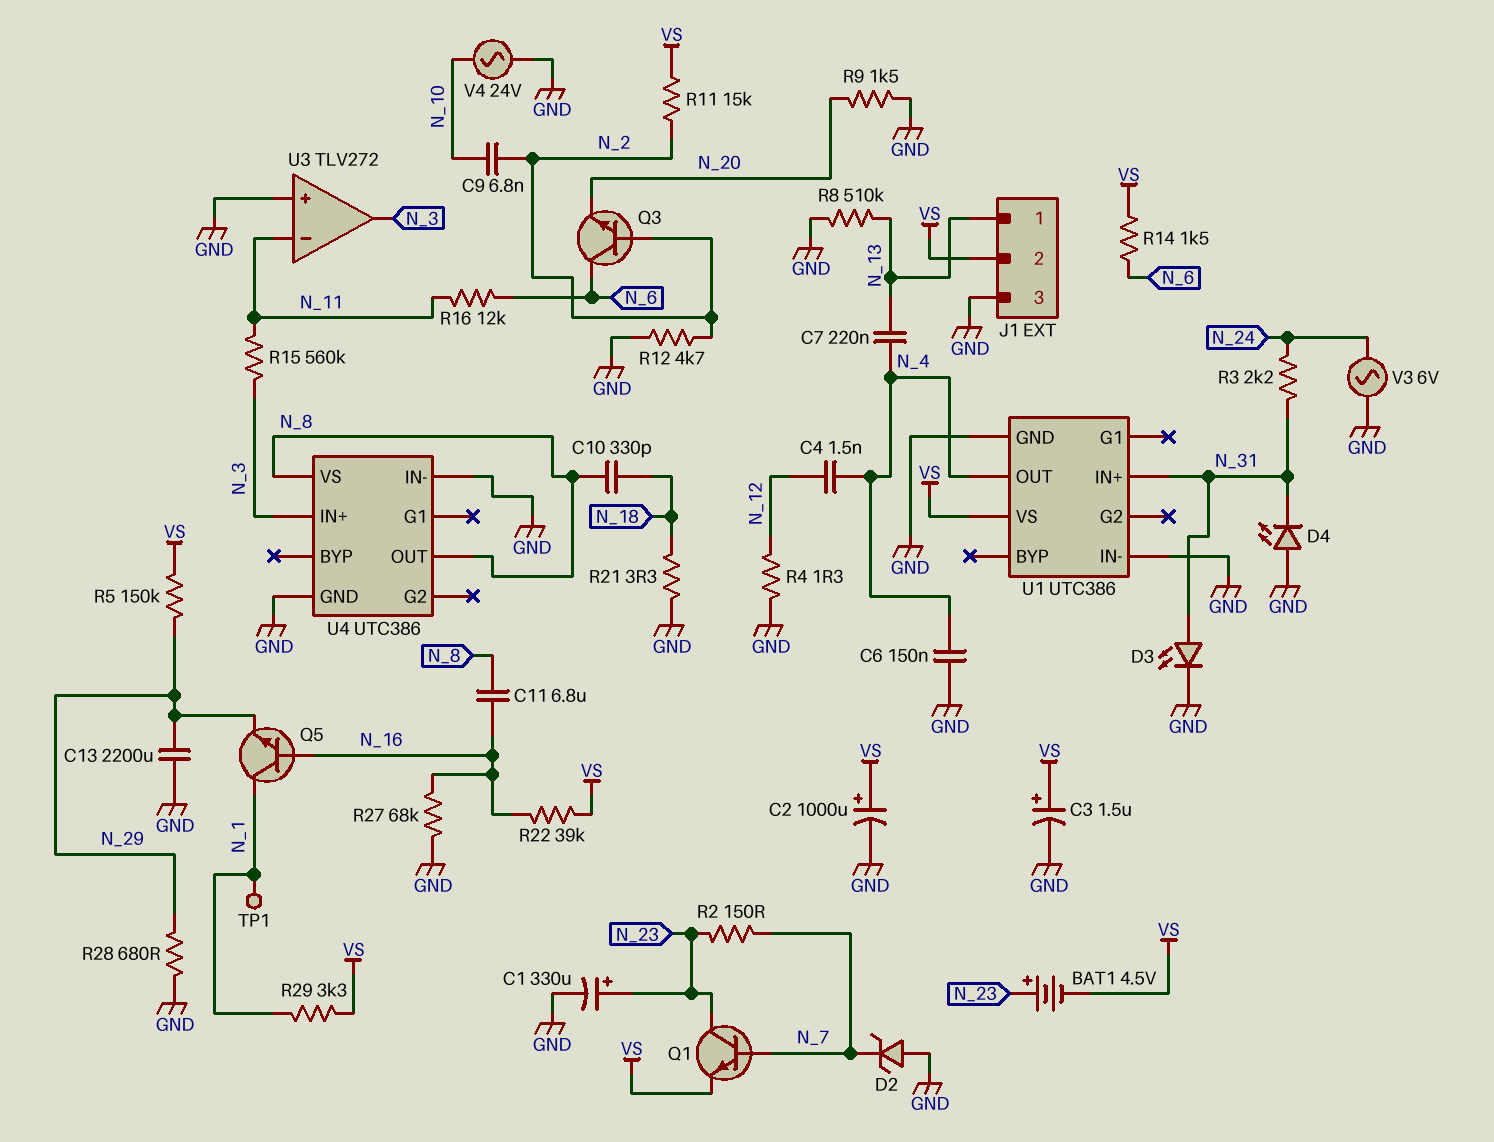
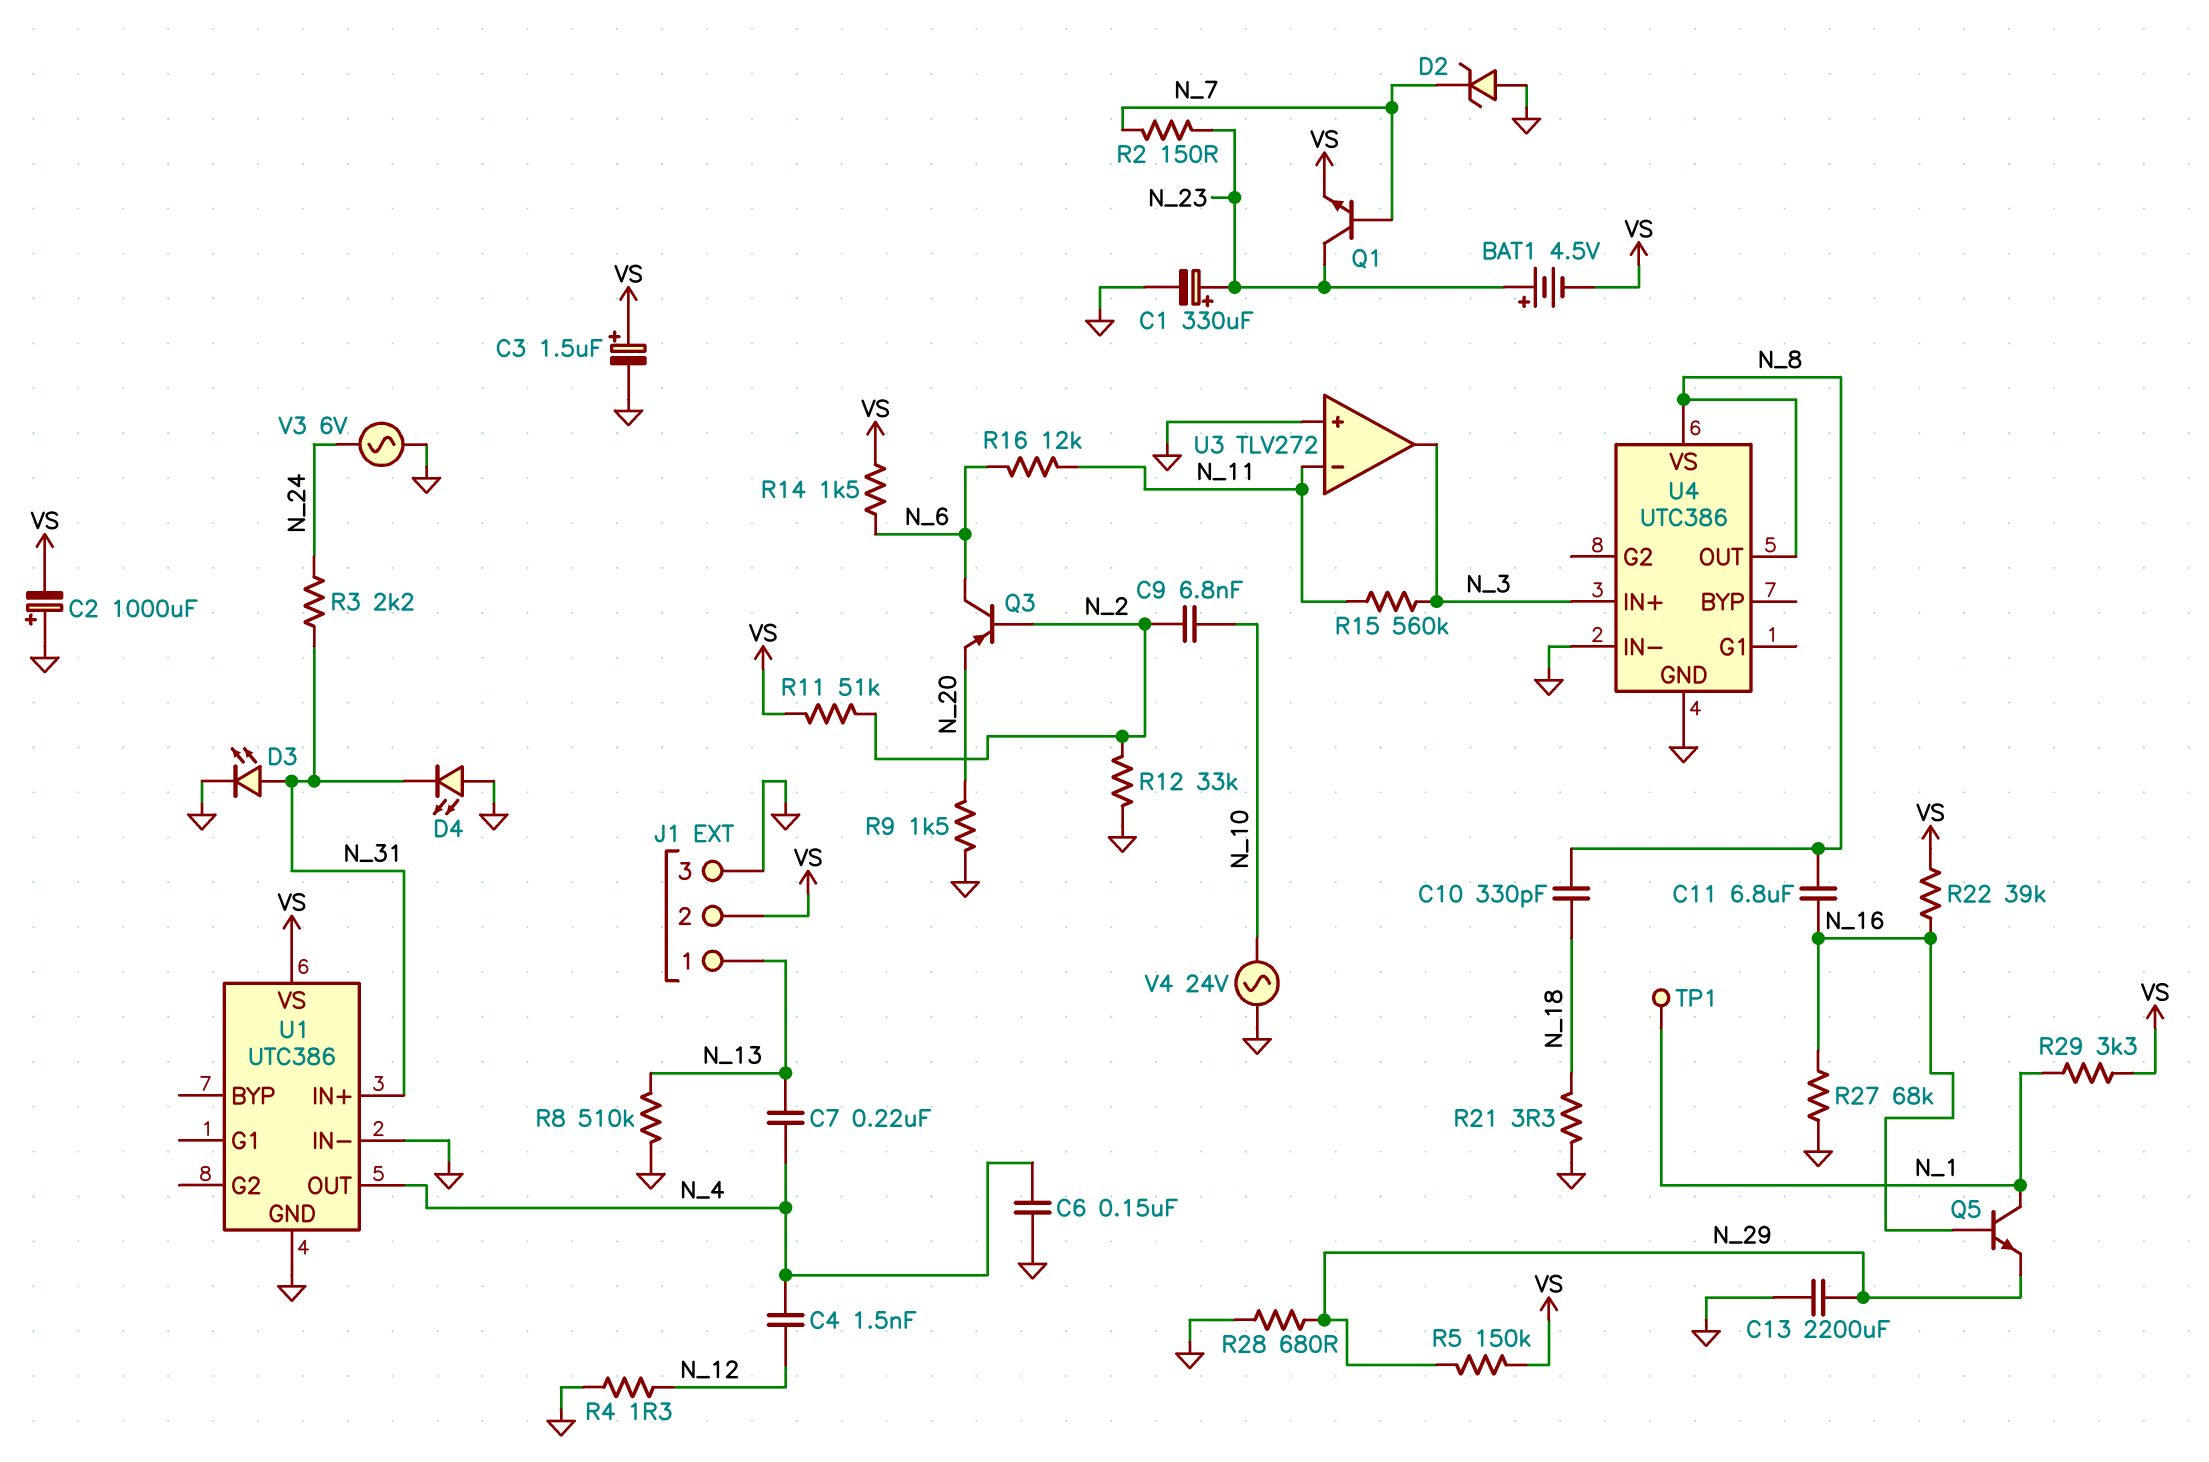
C2: 1000uF (plus VS, minus GND) -> 1000uF (plus GND, minus VS)
Q3: NPN (B N_2, C N_6, E N_20) -> PNP (B N_2, C N_6, E N_20)
R11: 15k (N_2, VS) -> 51k (N_2, VS)
R12: 4.7k (GND, N_2) -> 33k (GND, N_2)

